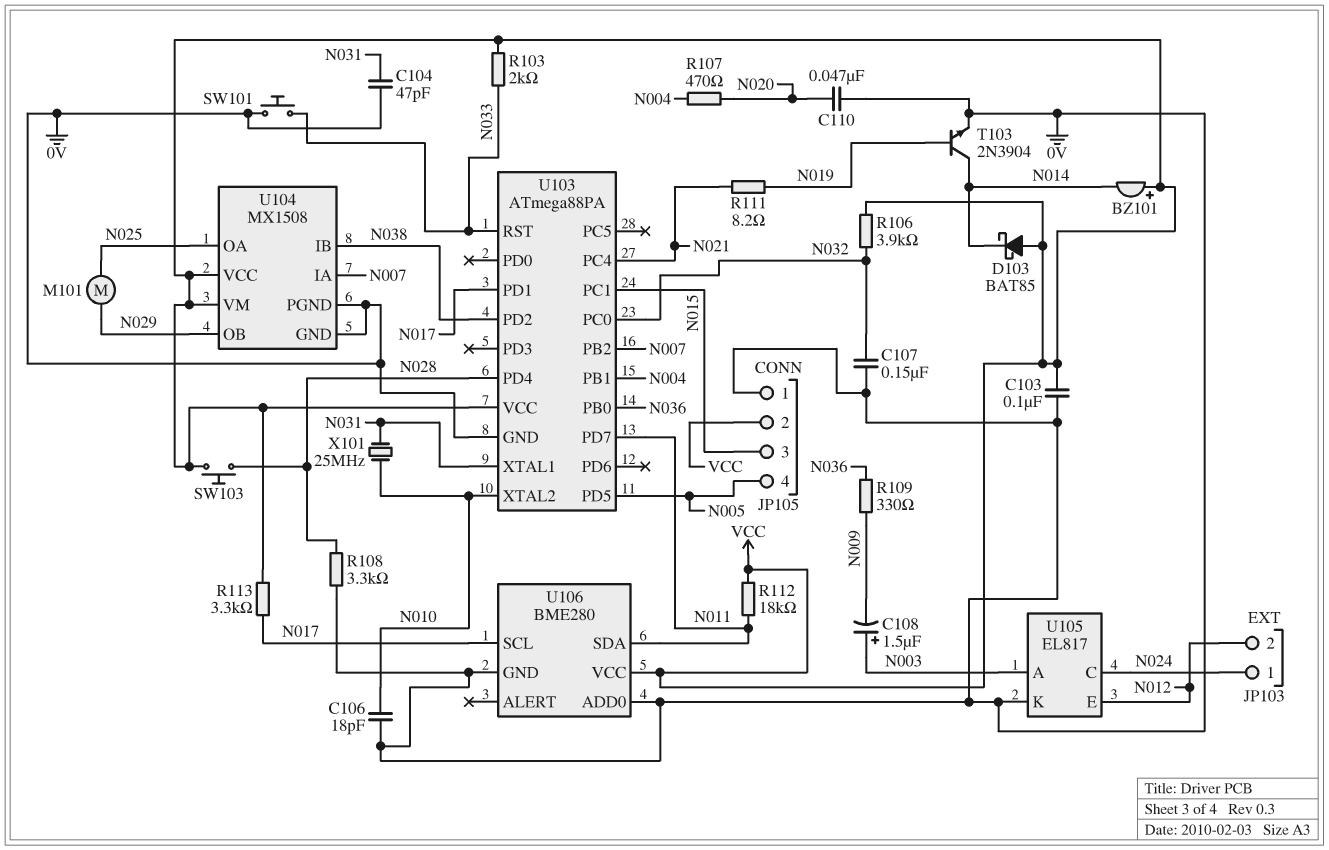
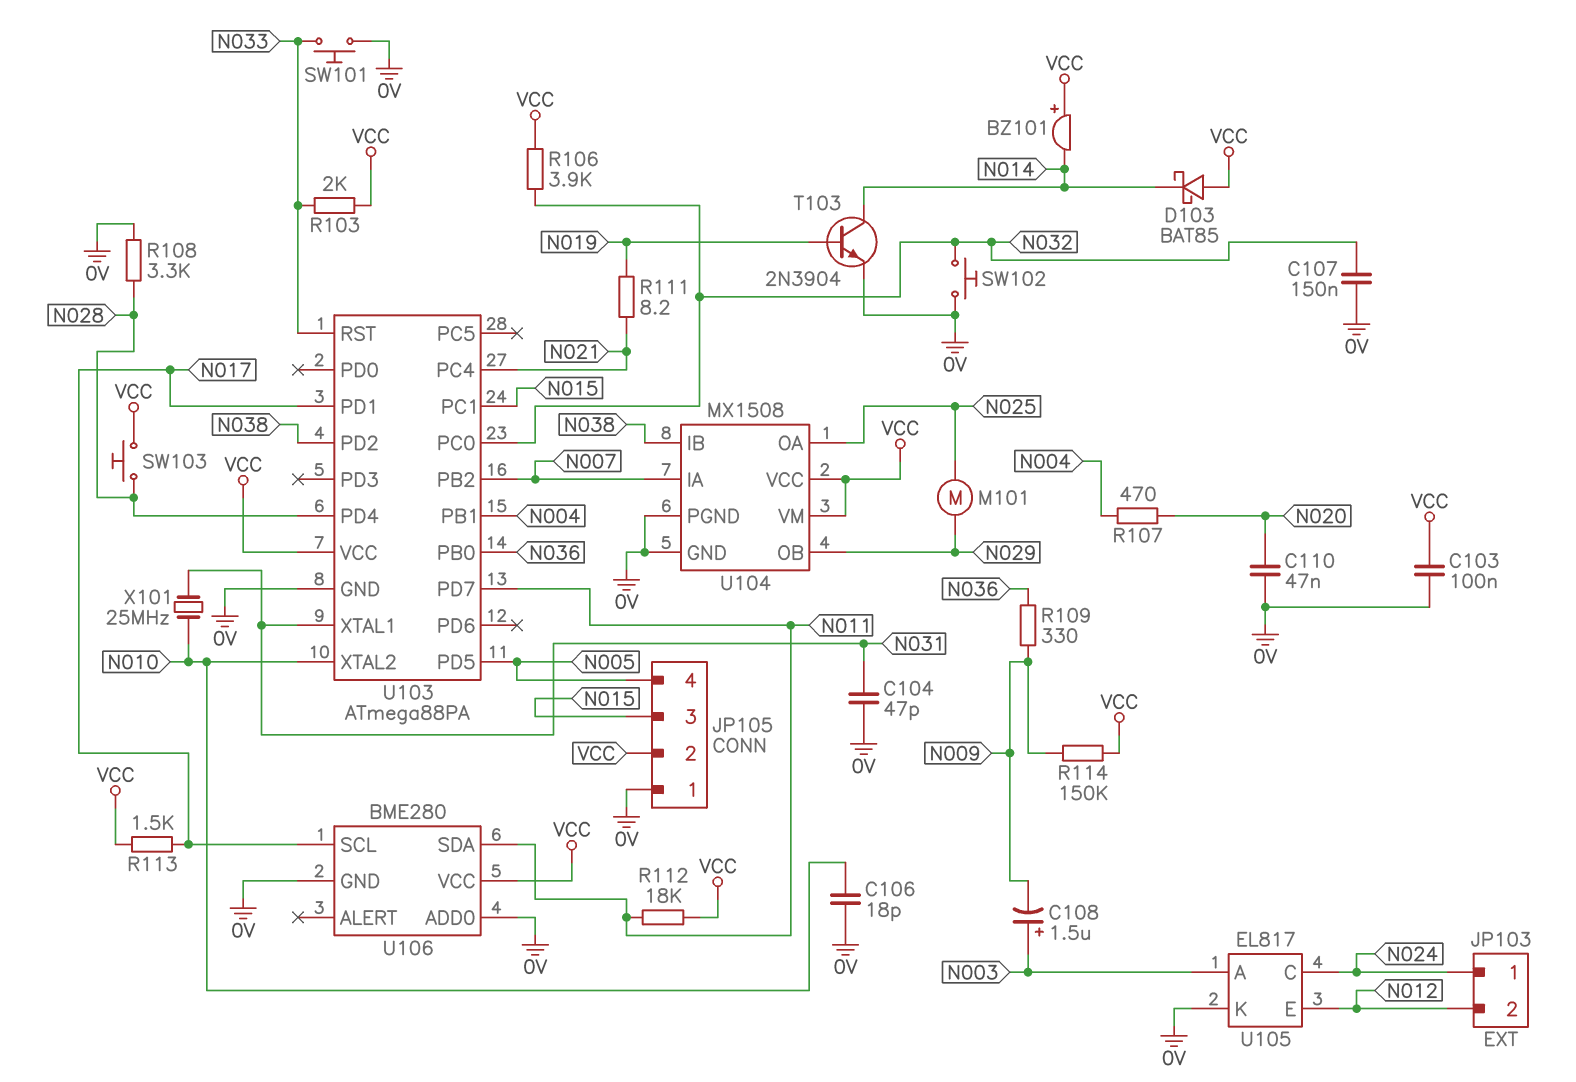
R113: 3.3k (N017, VCC) -> 1.5k (N017, VCC)
R114: none -> 150k (N009, VCC)
SW102: none -> button (0V, N032)

